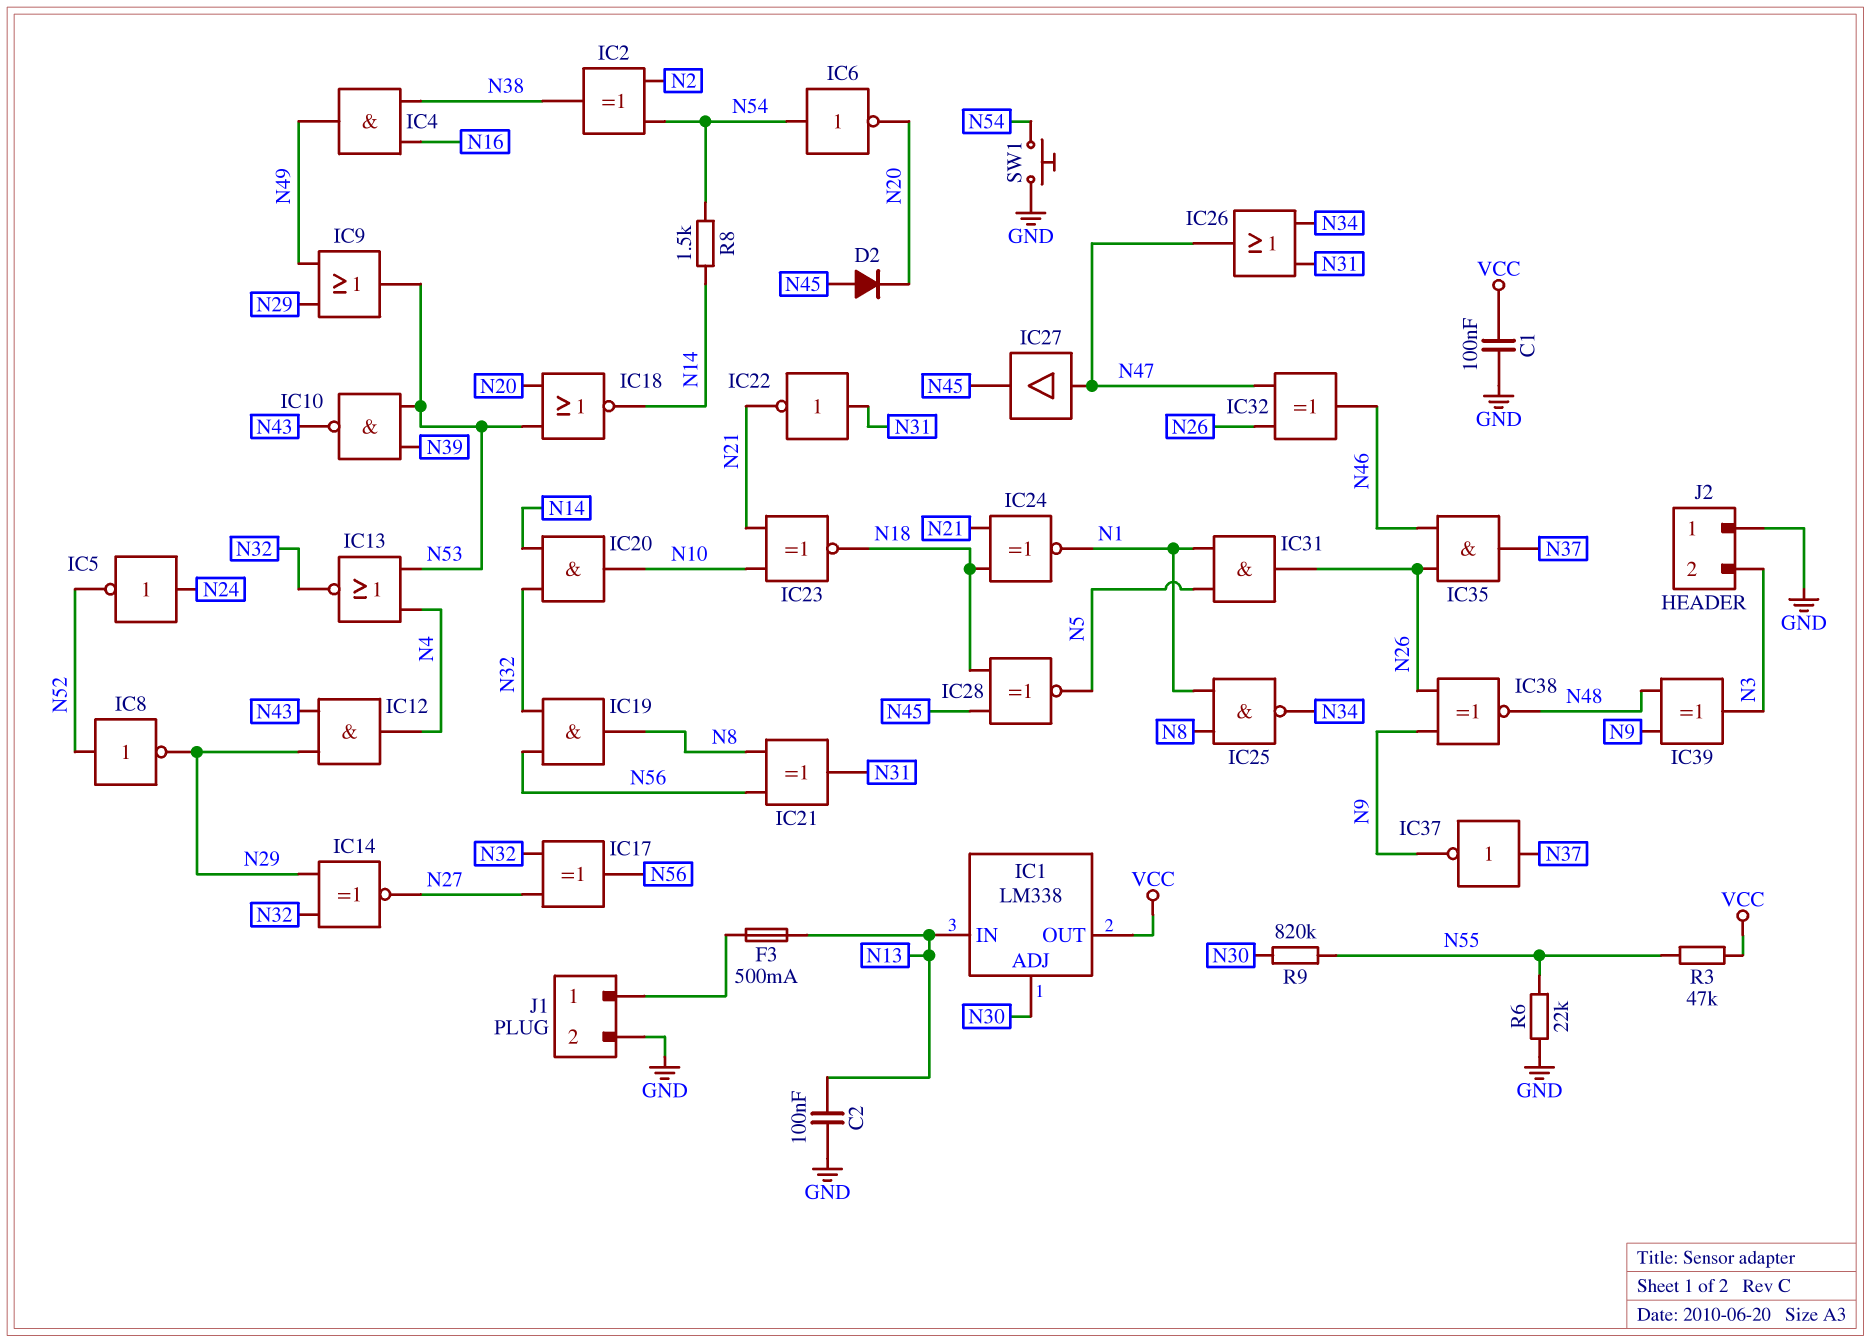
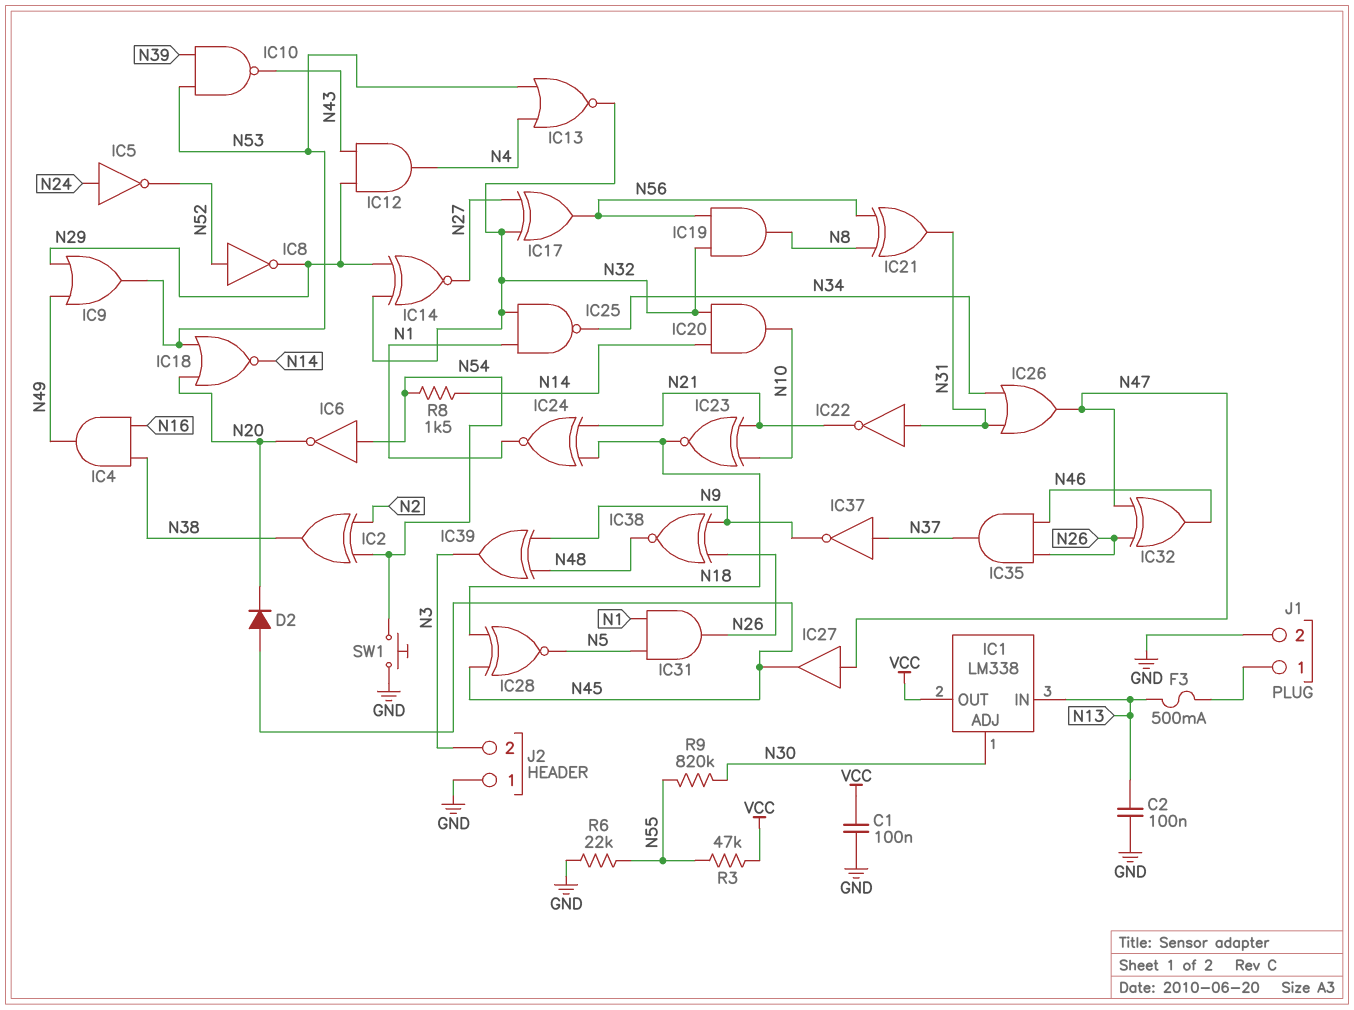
IC25: NAND (in N1, in N8, out N34) -> NAND (in N1, in N32, out N34)

